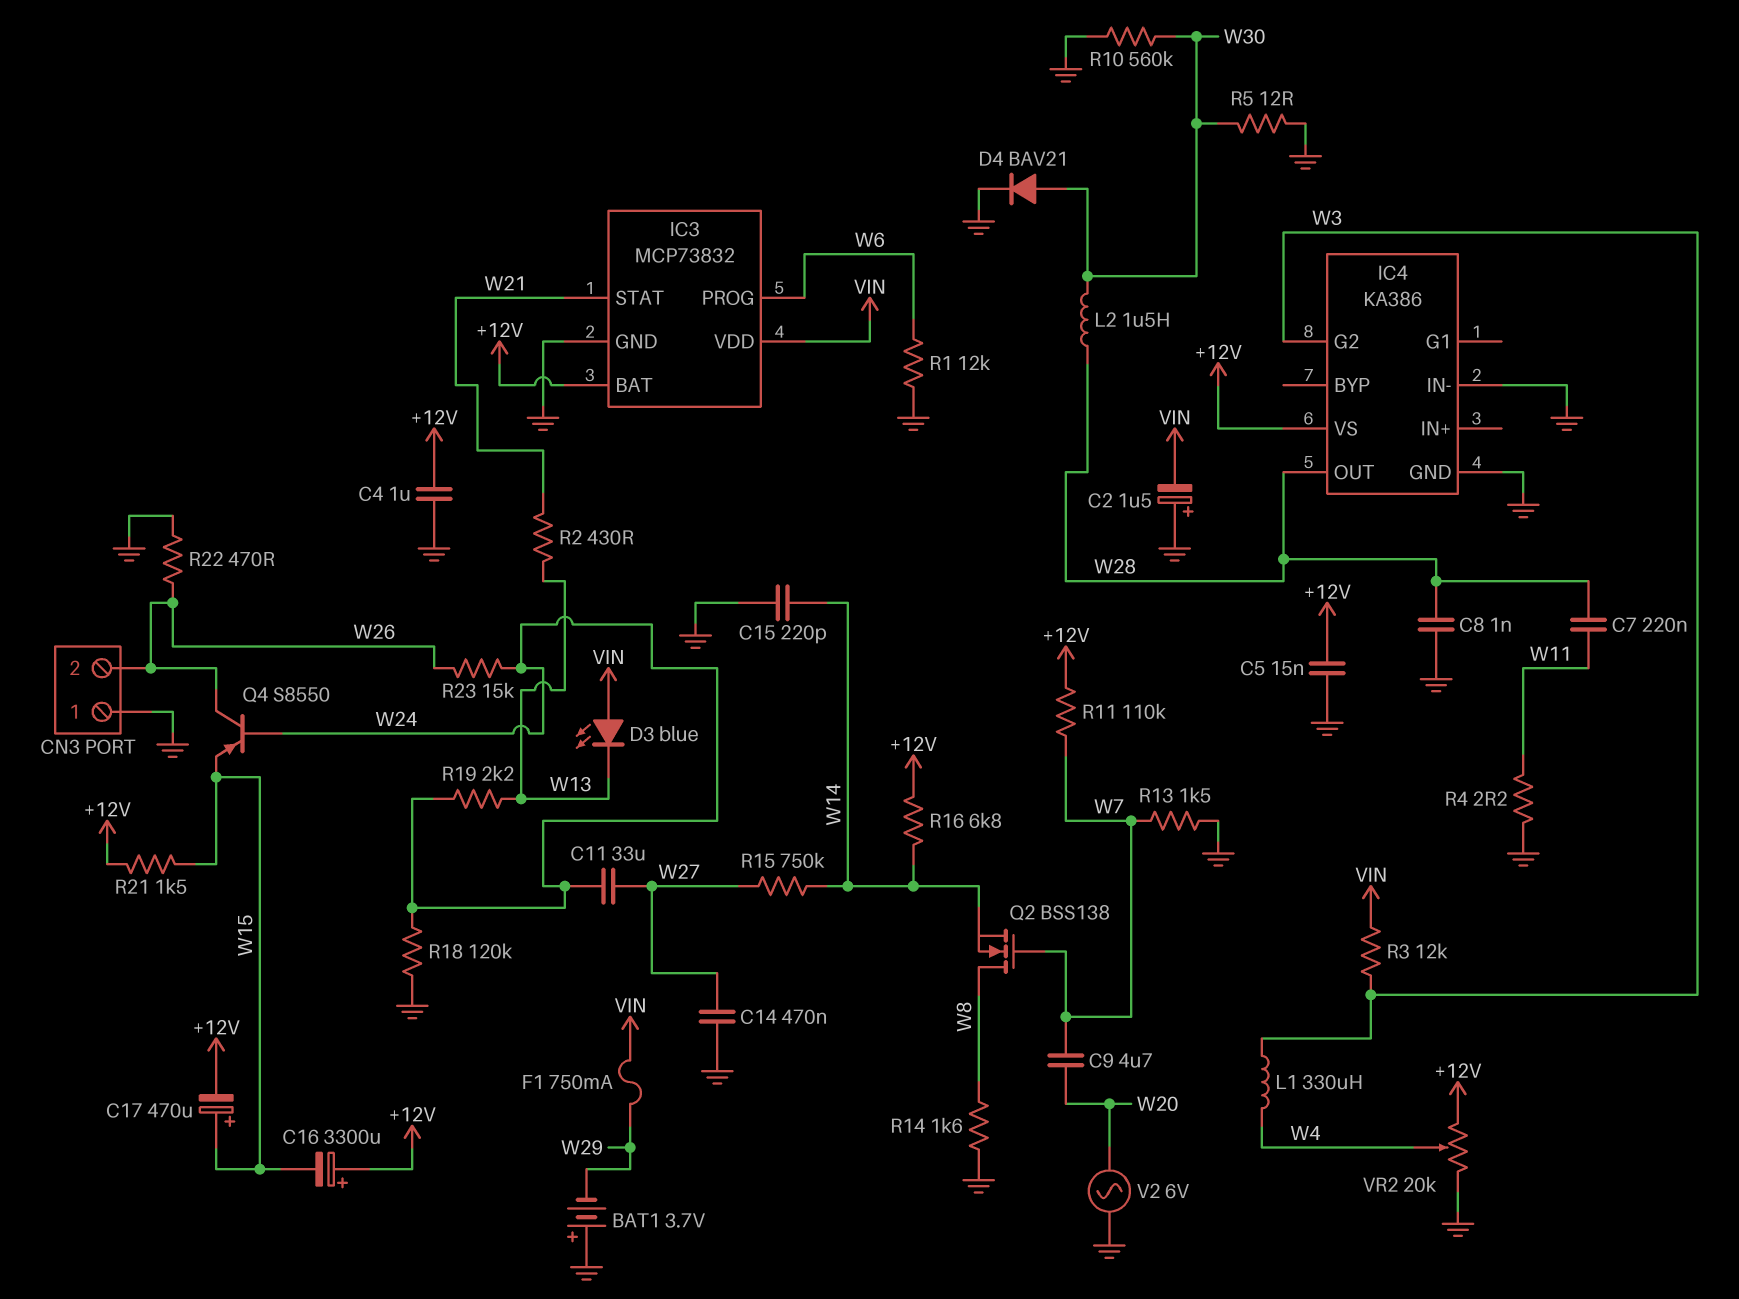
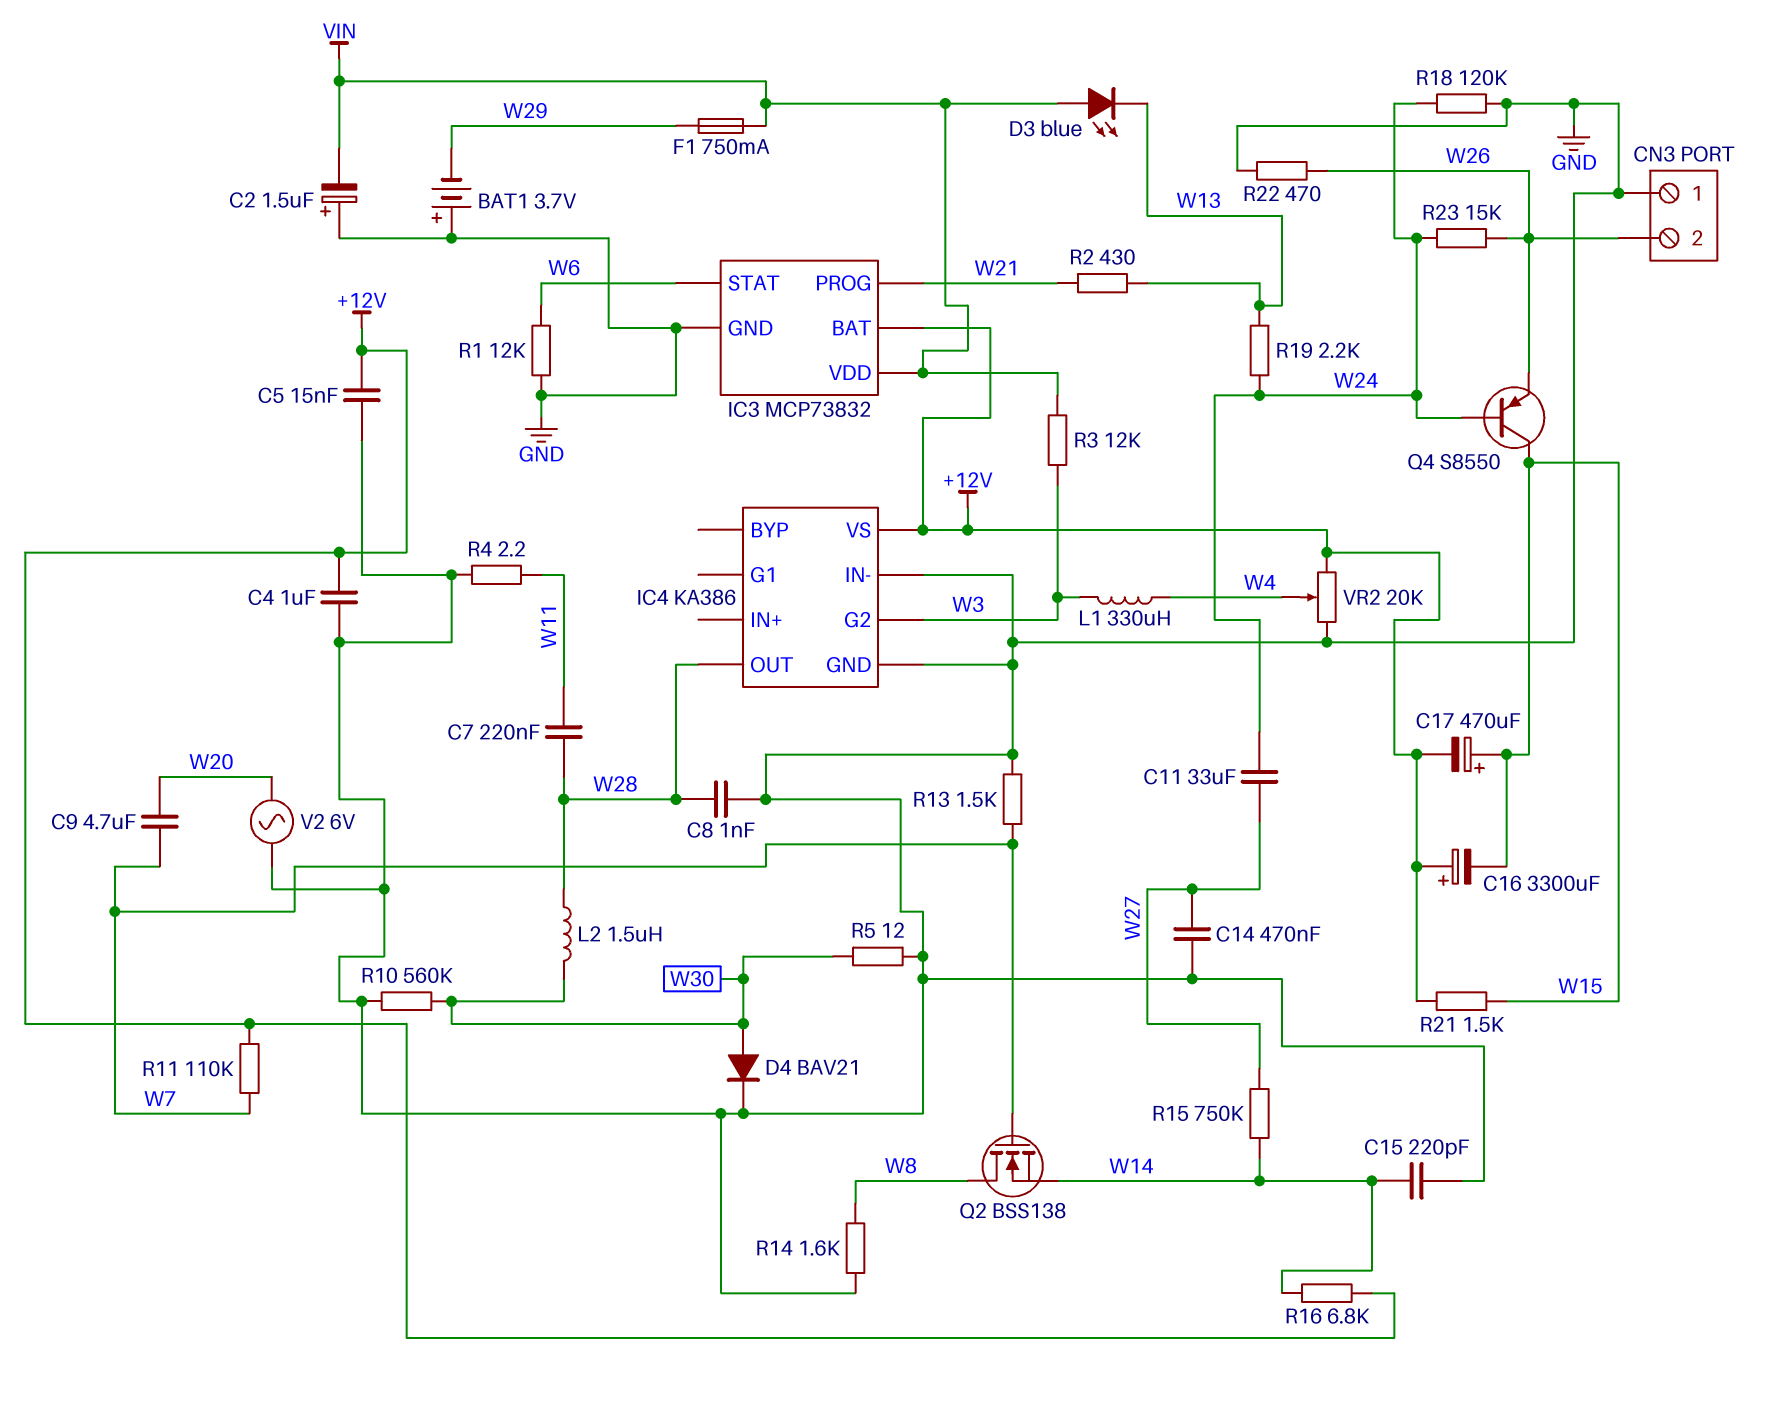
IC3 pin PROG: W6 -> W21
IC3 pin STAT: W21 -> W6
Q4: PNP S8550 (B W24, C W26, E W15) -> PNP S8550 (B W24, C W15, E W26)

